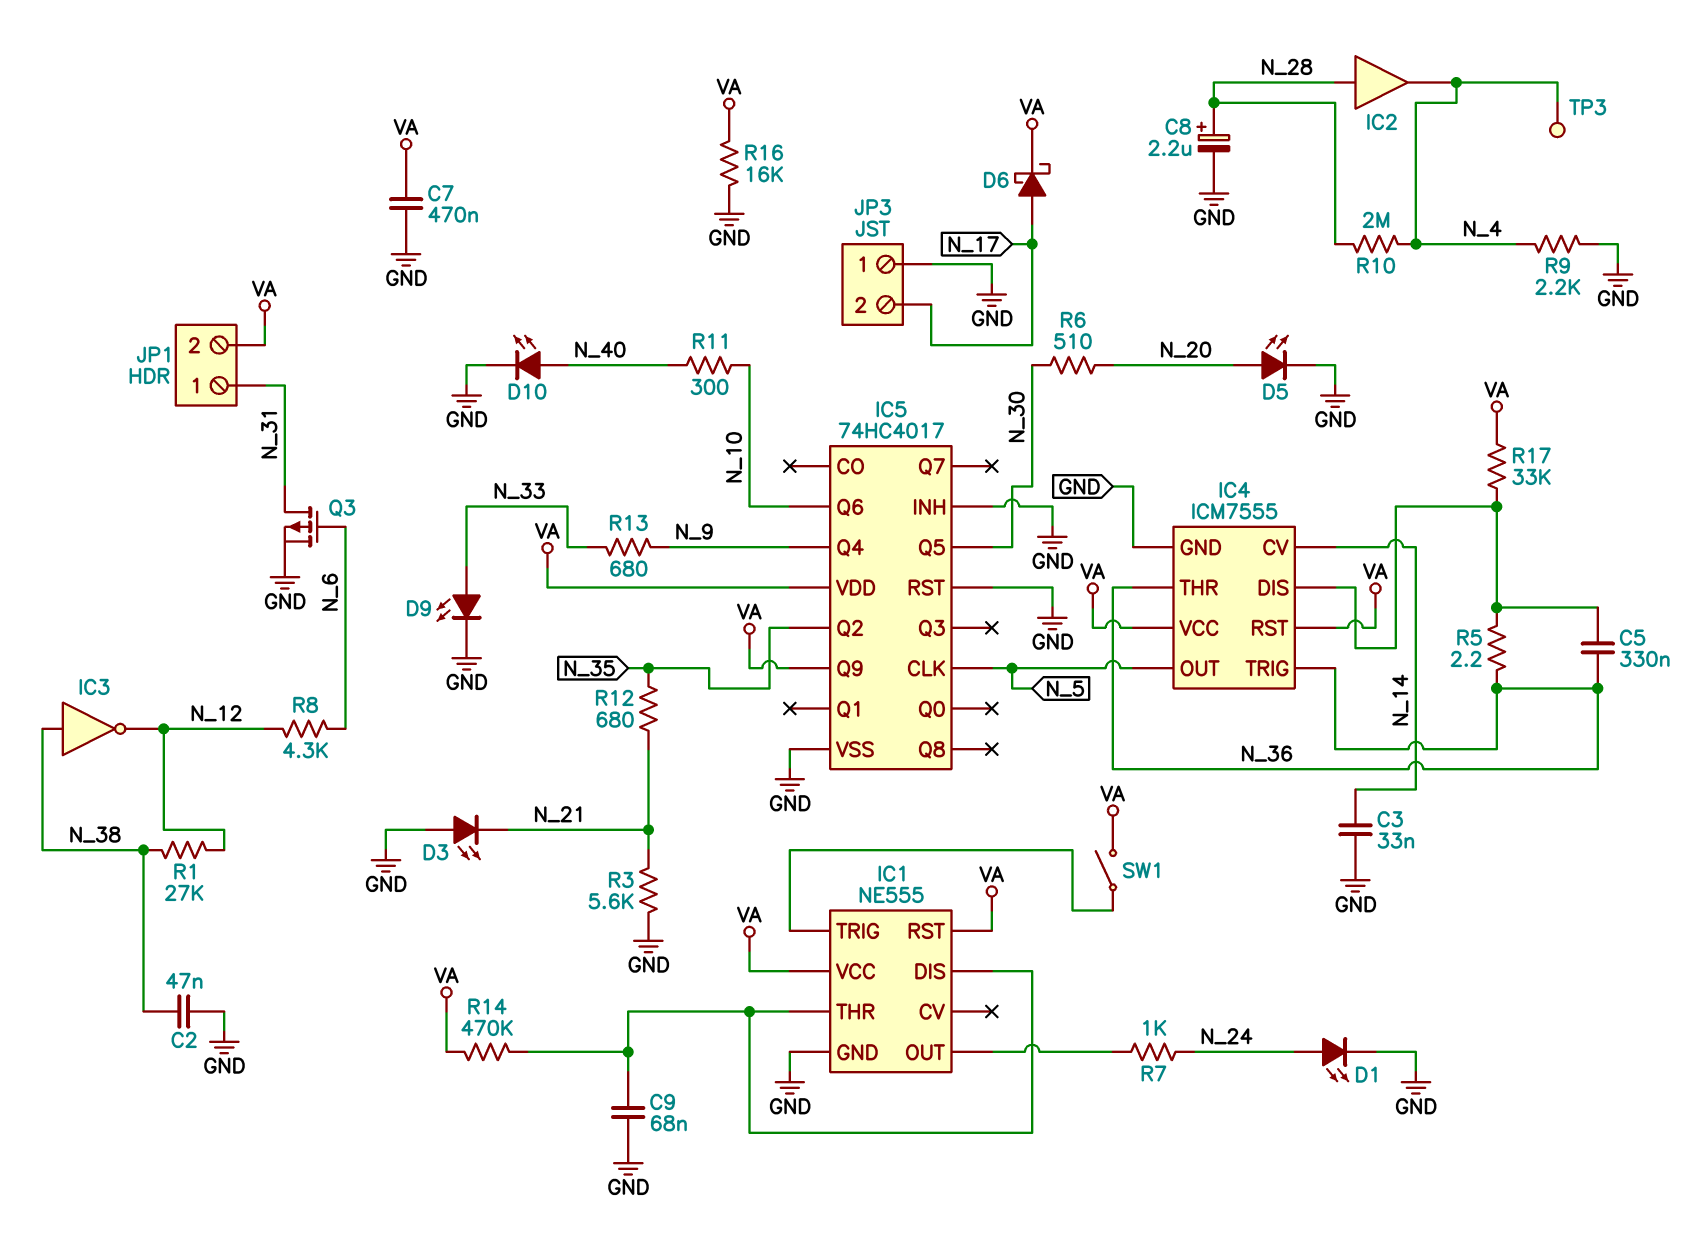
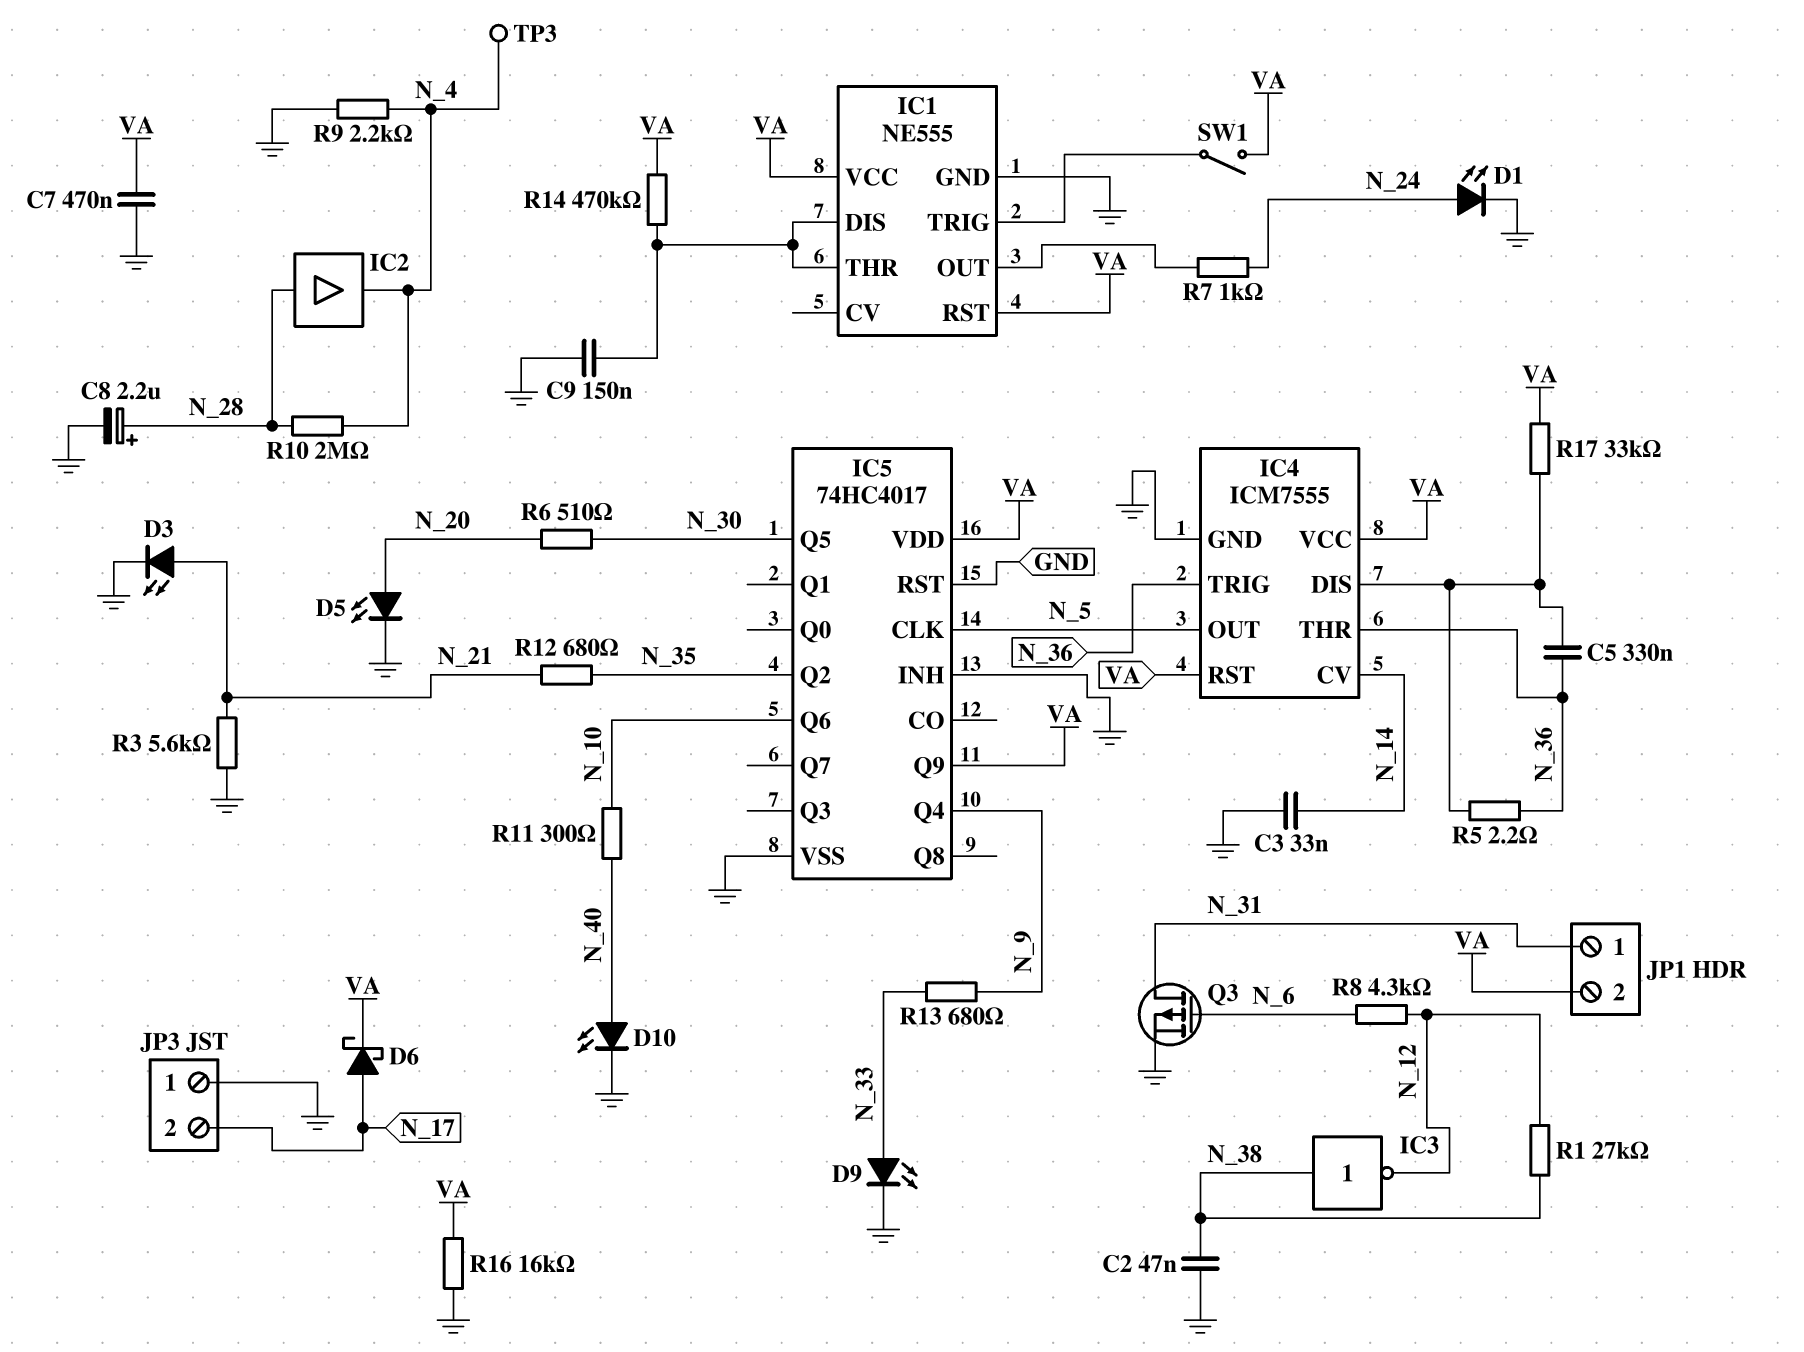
C9: 68nF (GND, IC1/DIS) -> 150nF (GND, IC1/DIS)
D3: LED (A GND, K N_21) -> LED (A N_21, K GND)

